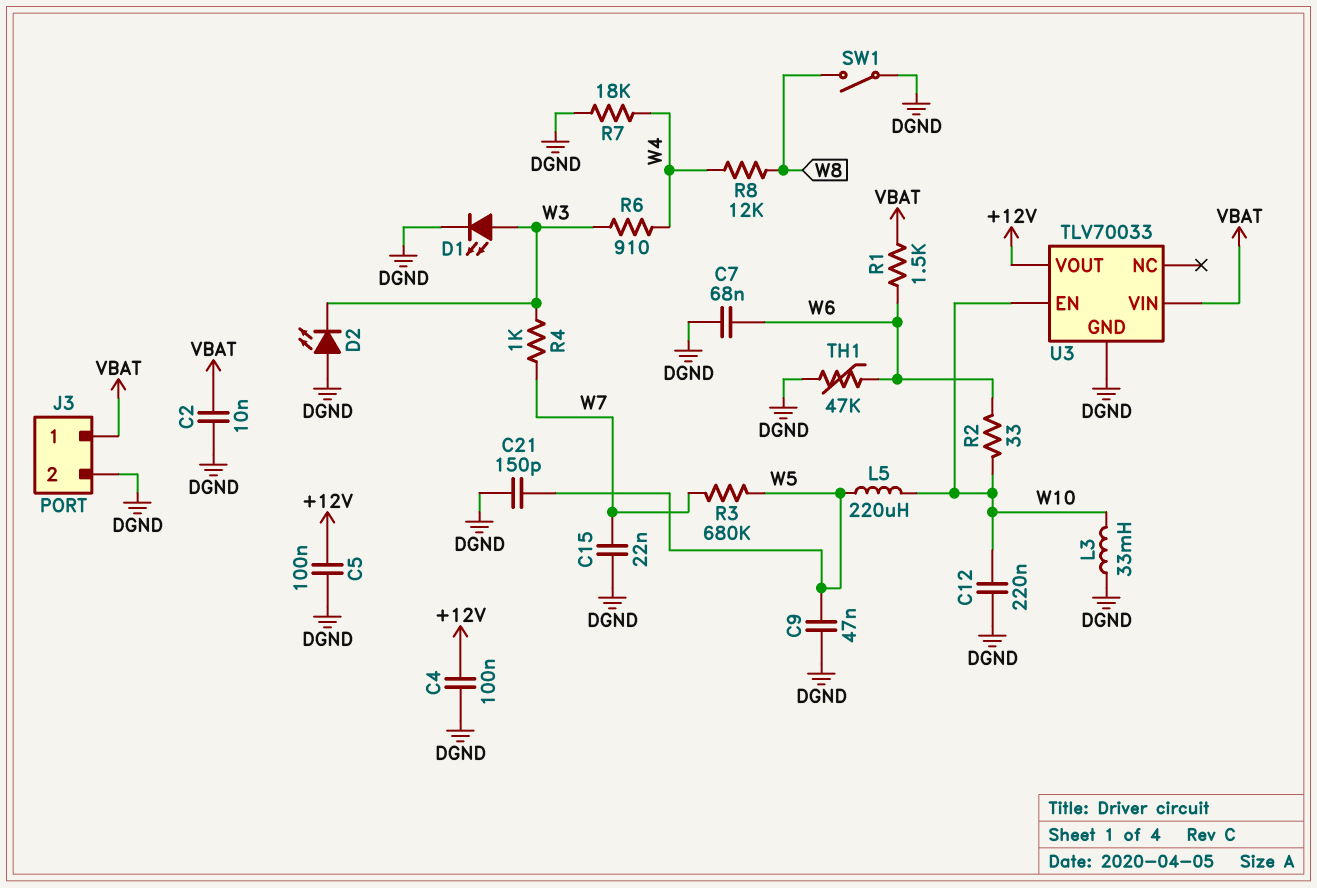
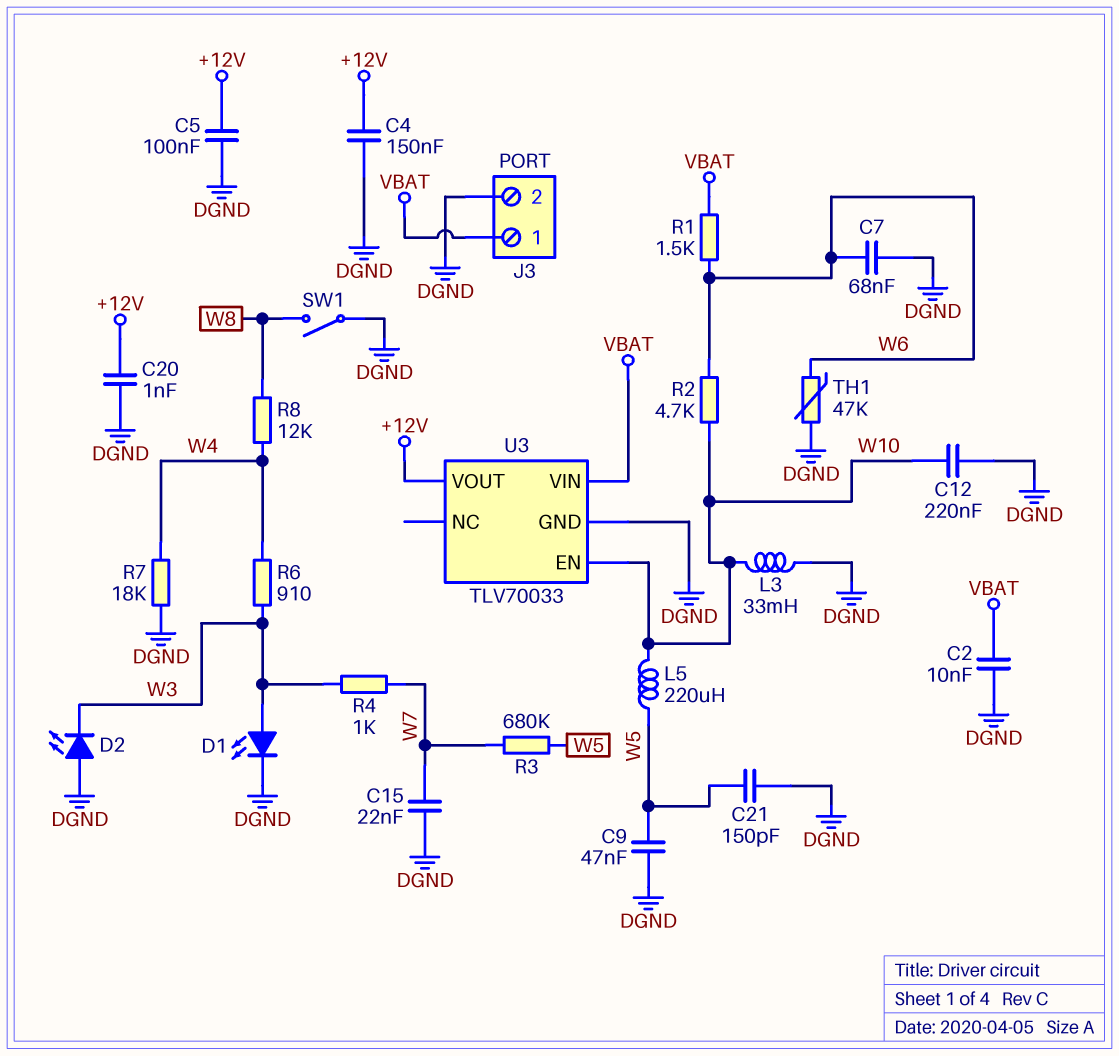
C4: 100nF (+12V, DGND) -> 150nF (+12V, DGND)
C20: none -> 1nF (+12V, DGND)
R2: 33 (W6, W10) -> 4.7k (W6, W10)

